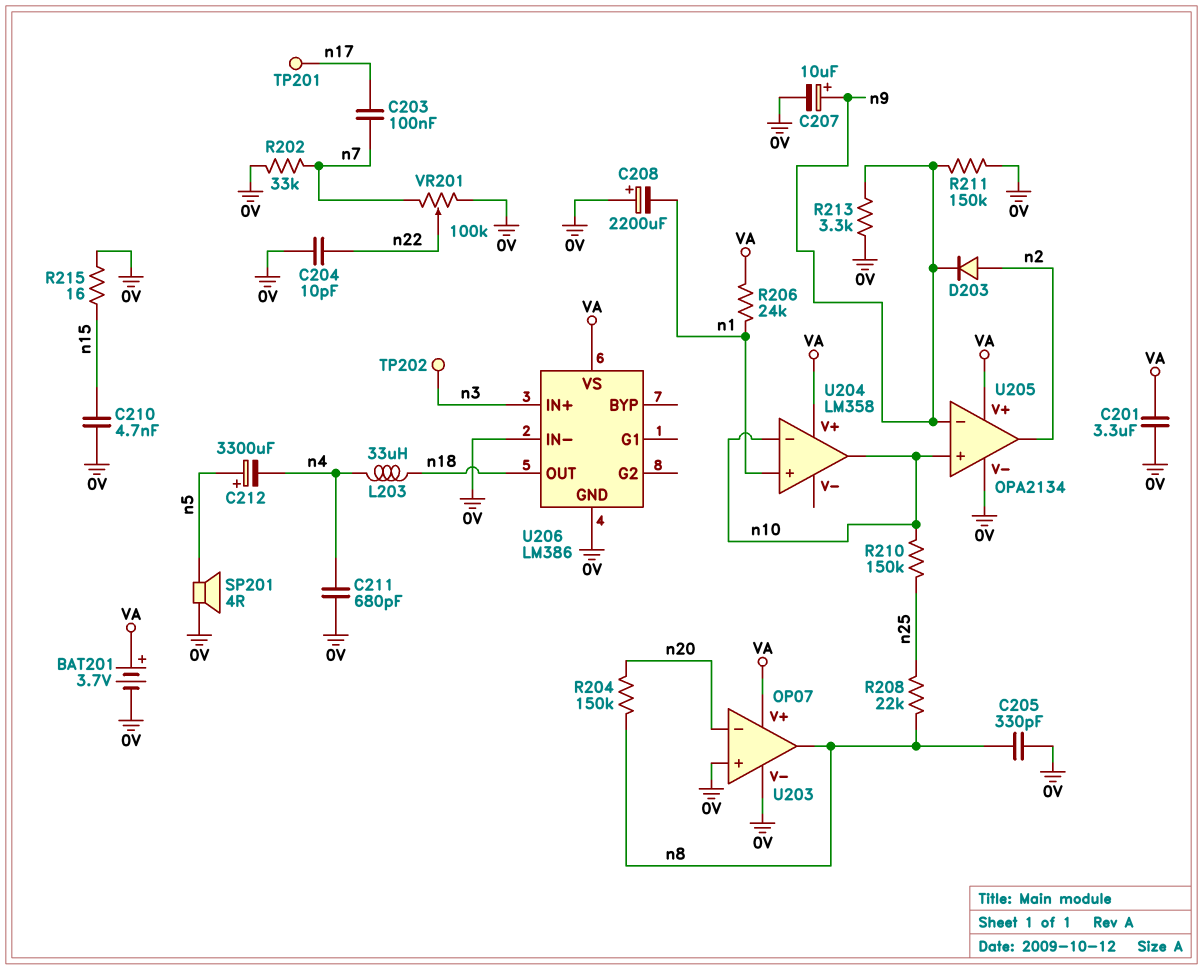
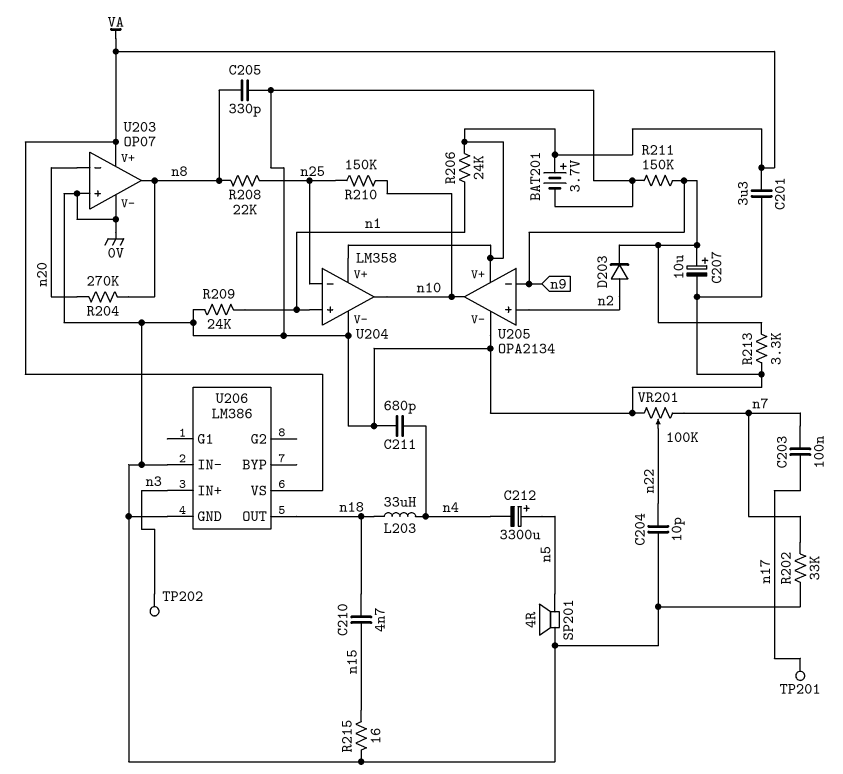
C208: 2200uF (plus 0V, minus n1) -> none
C210: 4.7nF (0V, n15) -> 4.7nF (n15, n18)
R204: 150k (n8, n20) -> 270k (n8, n20)
R209: none -> 24k (0V, n1)
U204 pin V-: none -> 0V
U204 pin in-: n10 -> n25
U205 pin in+: n10 -> n2
U205 pin out: n2 -> n10

